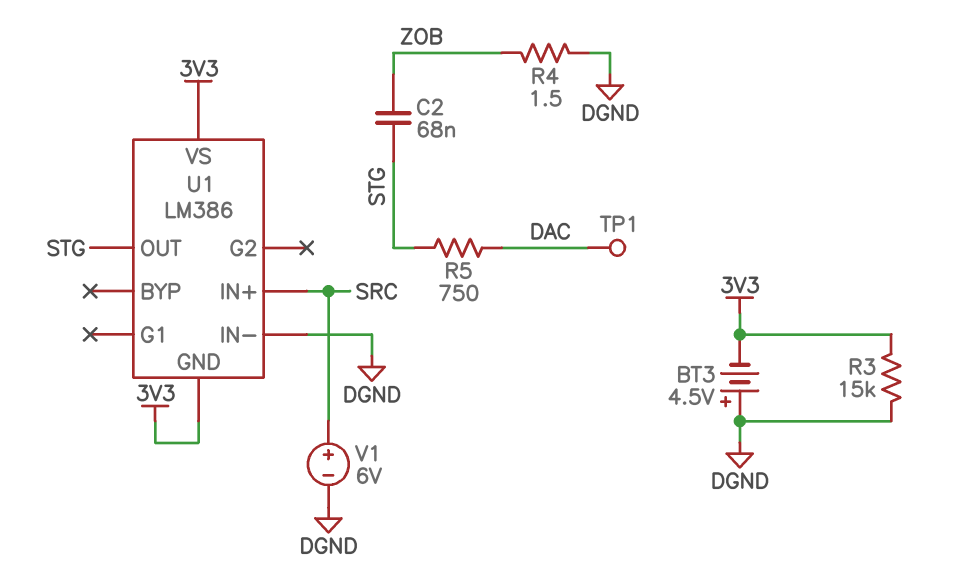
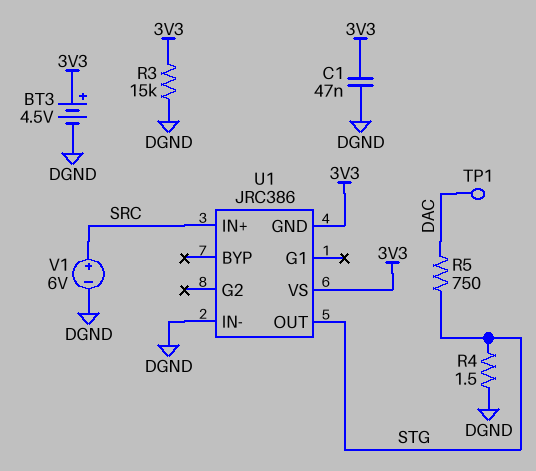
BT3: 4.5V (plus DGND, minus 3V3) -> 4.5V (plus 3V3, minus DGND)
C1: none -> 47nF (3V3, DGND)
C2: 68nF (STG, ZOB) -> none
R4: 1.5 (DGND, ZOB) -> 1.5 (DGND, STG)
U1: LM386 -> JRC386

